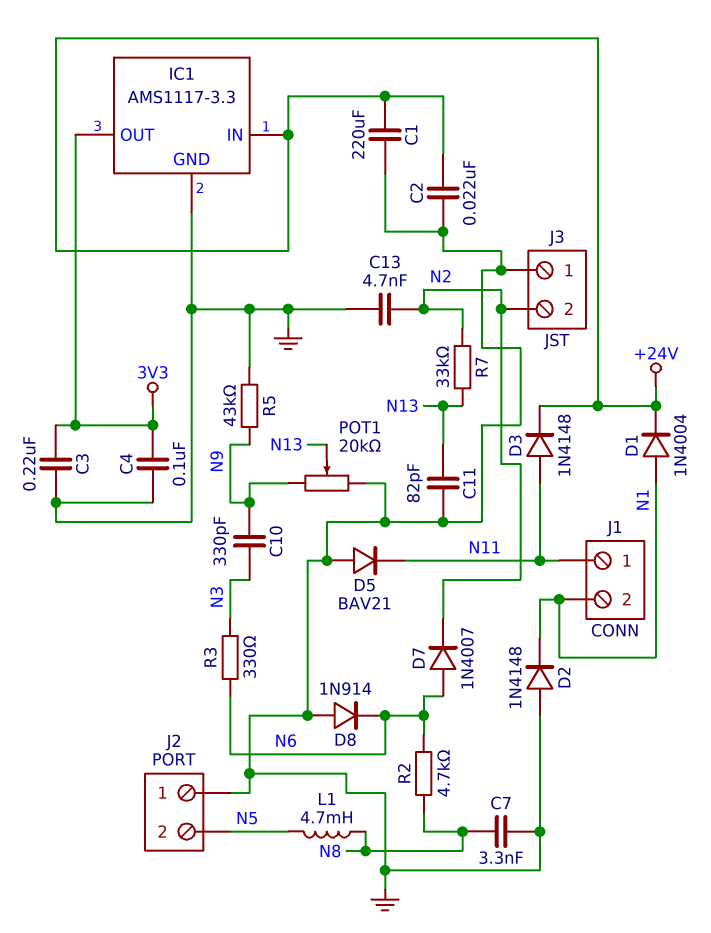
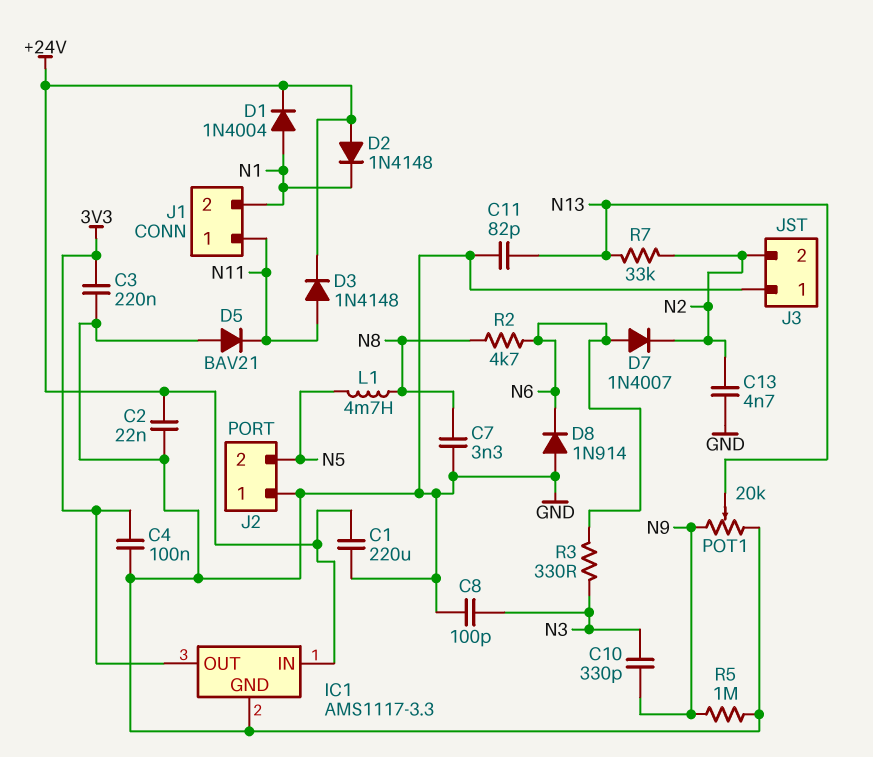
C8: none -> 100pF (GND, N3)
D2: diode 1N4148 (A GND, K N1) -> diode 1N4148 (A +24V, K N1)
R5: 43k (GND, N9) -> 1M (GND, N9)

